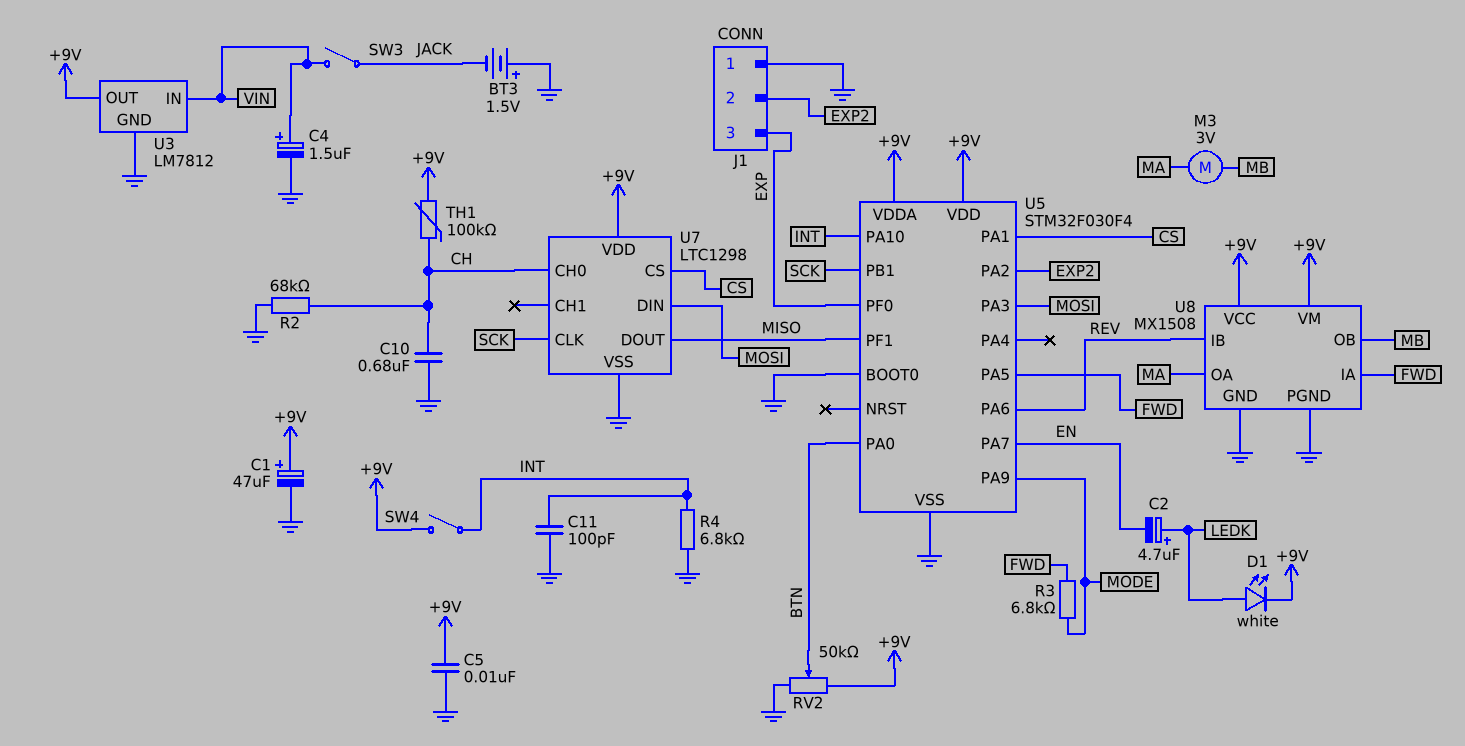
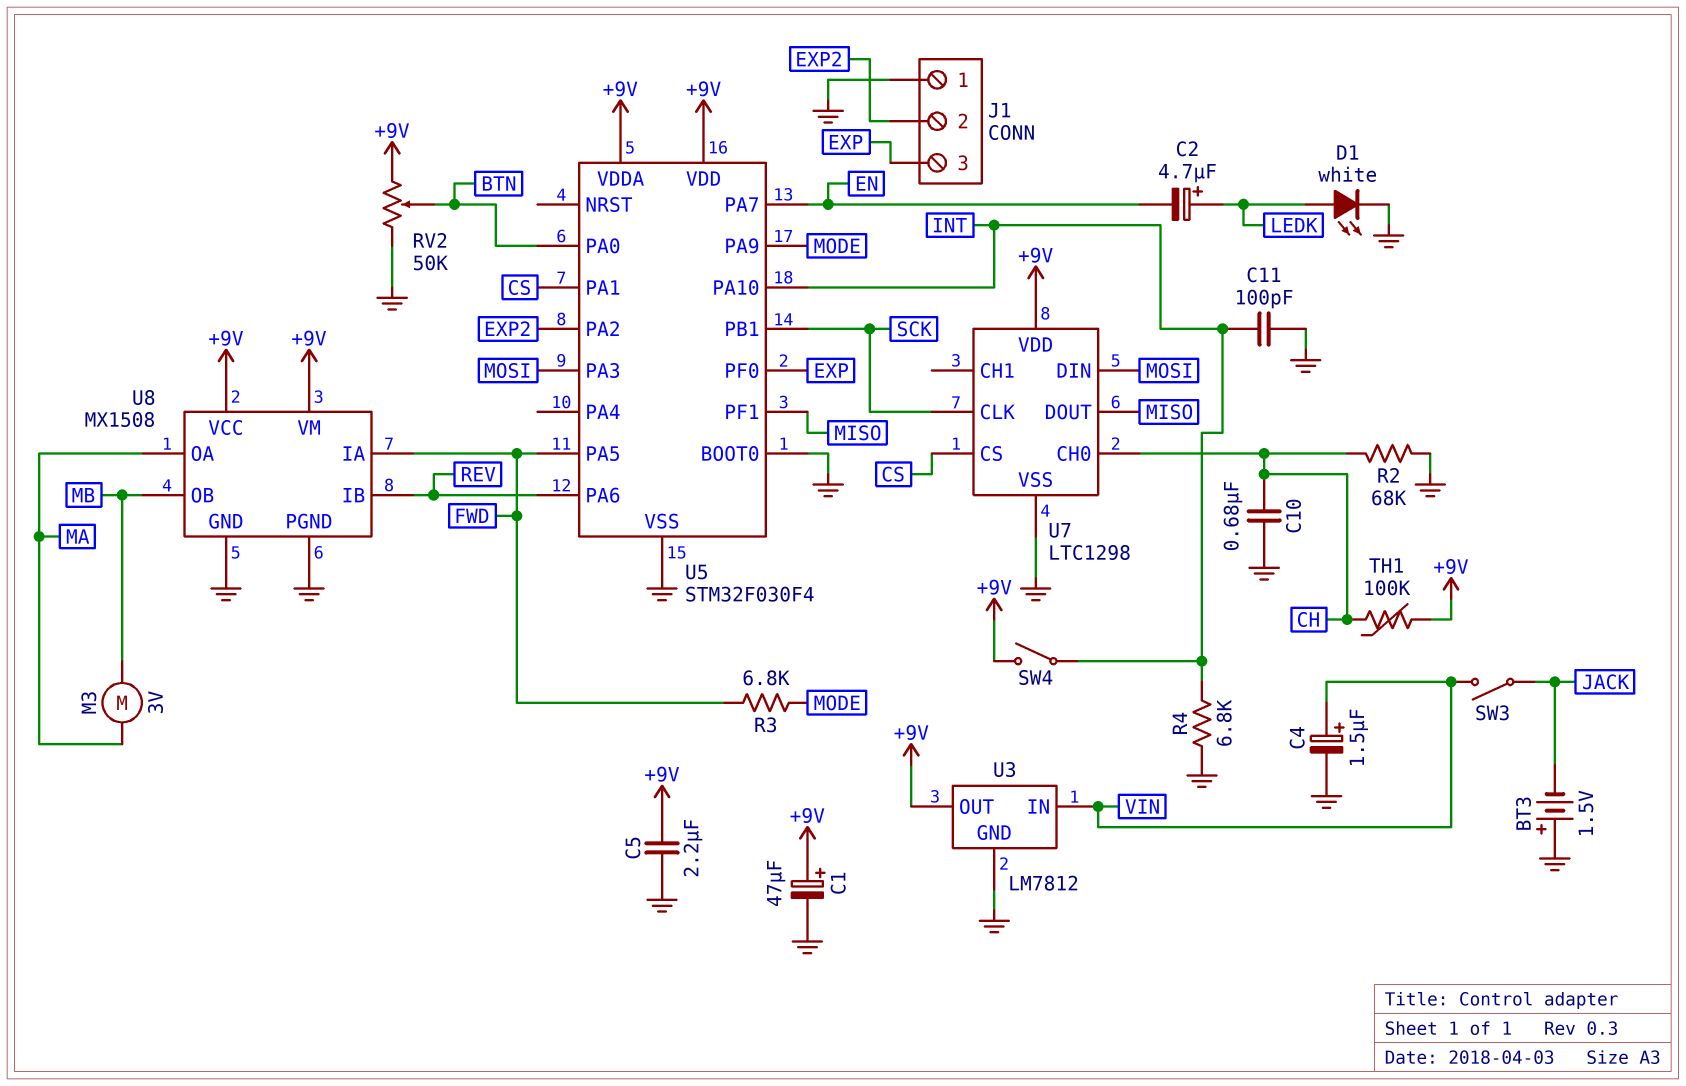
C5: 10nF (+9V, GND) -> 2.2uF (+9V, GND)
D1: LED white (A LEDK, K +9V) -> LED white (A LEDK, K GND)

